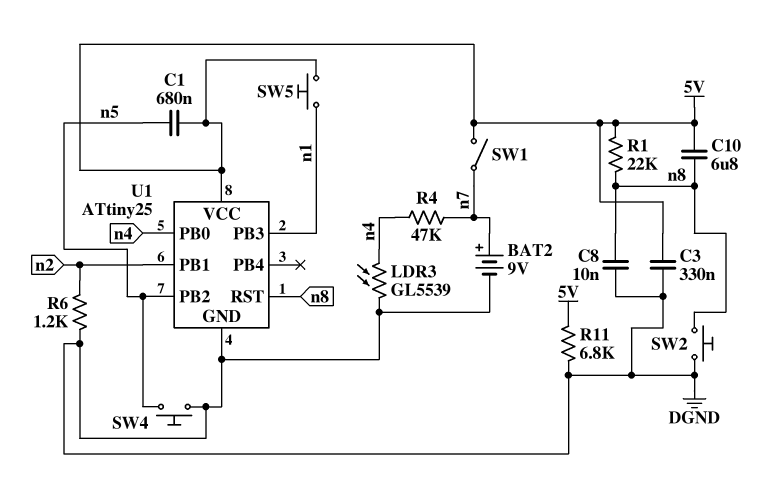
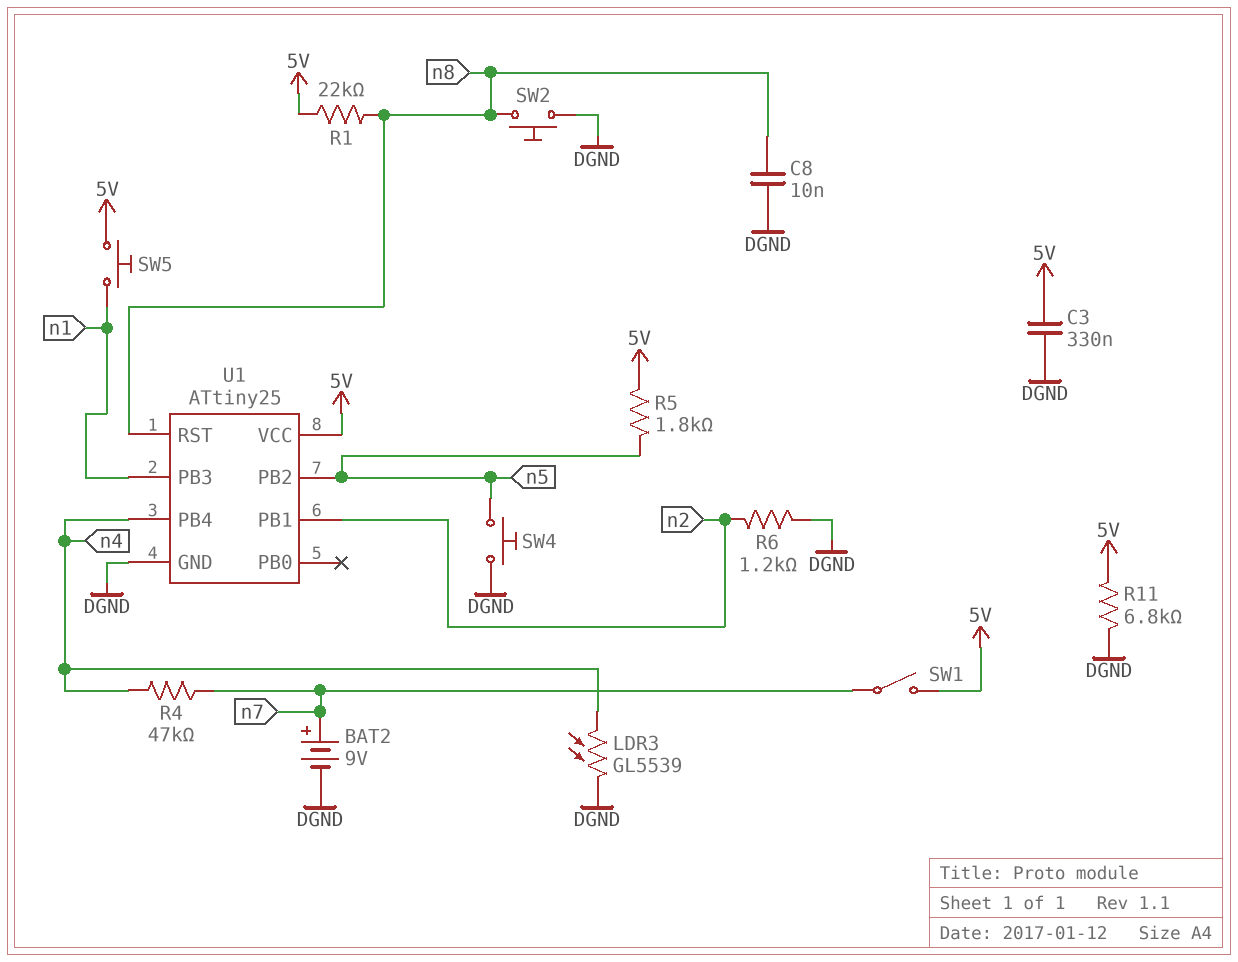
C1: 680nF (5V, n5) -> none
C10: 6.8uF (5V, n8) -> none
R5: none -> 1.8k (5V, n5)
U1 pin PB0: n4 -> none
U1 pin PB4: none -> n4

